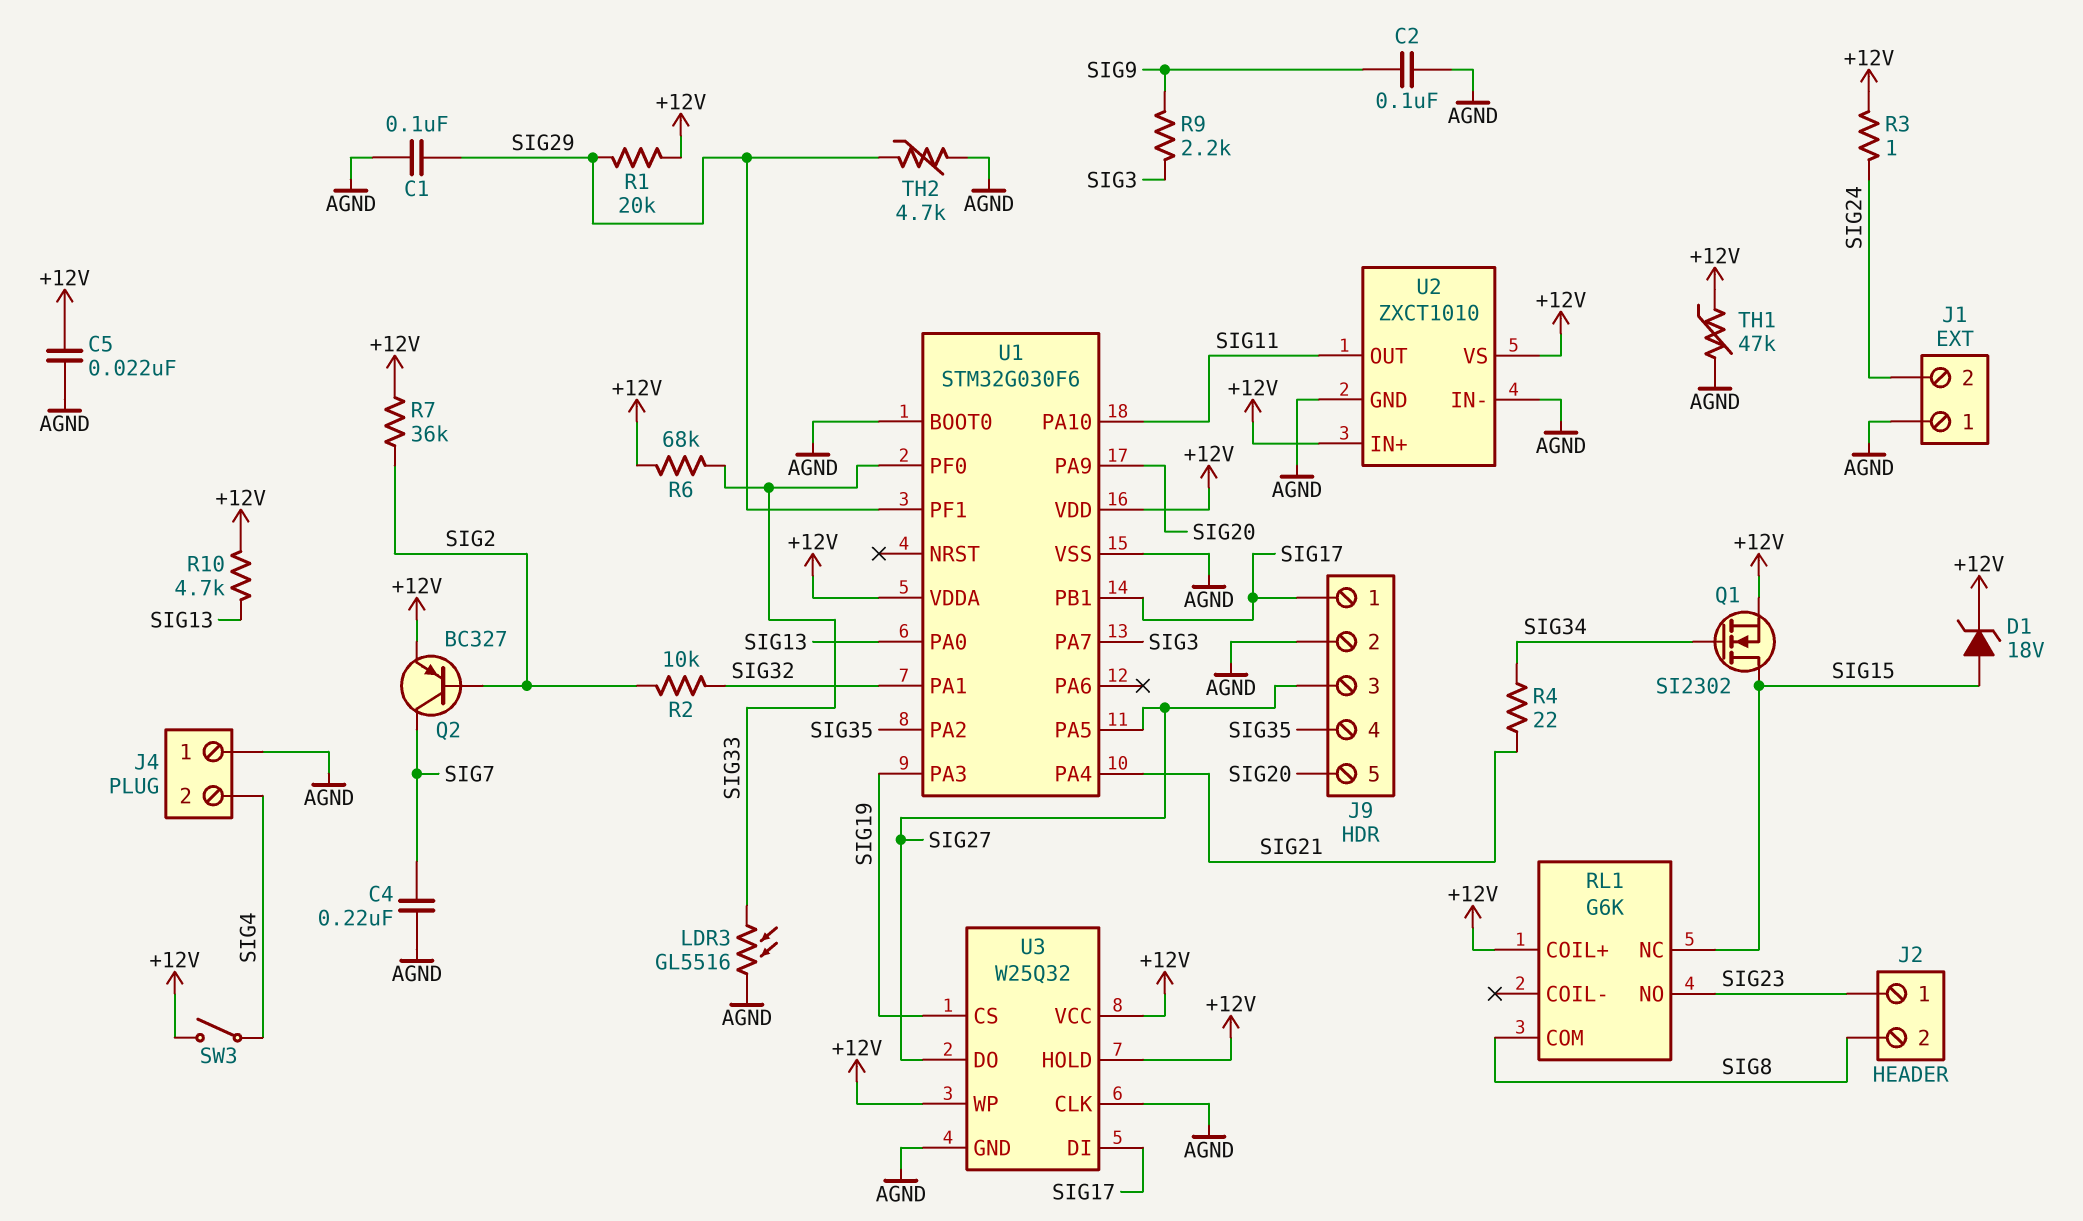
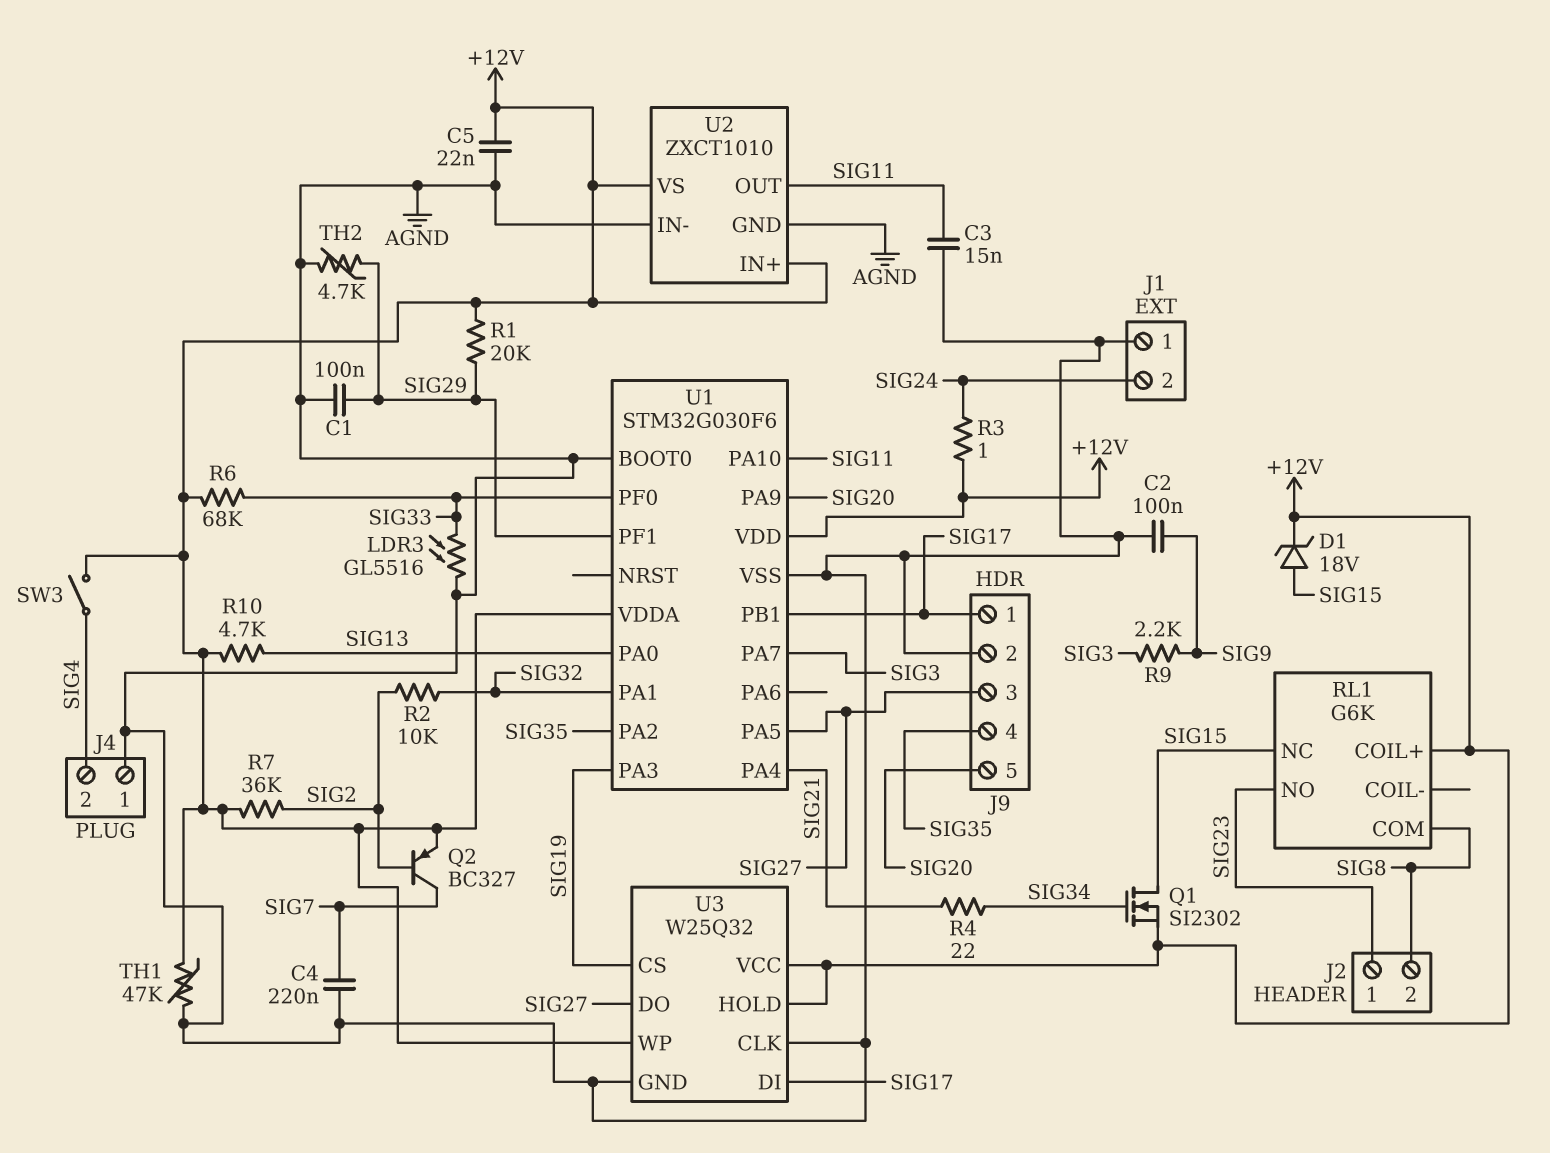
C3: none -> 15nF (AGND, SIG11)

